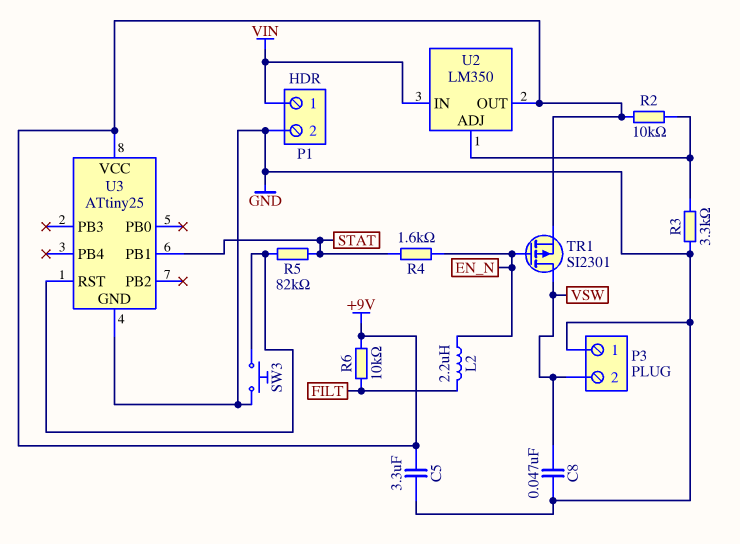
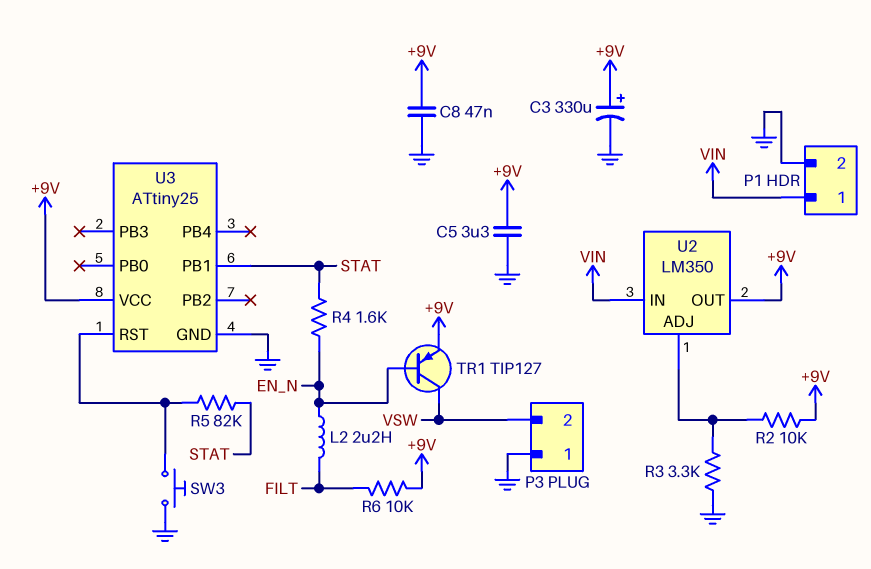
C3: none -> 330uF (plus +9V, minus GND)
C8: 47nF (GND, VSW) -> 47nF (+9V, GND)
TR1: PMOS SI2301 (G EN_N, D VSW, S +9V) -> PNP TIP127 (B EN_N, C VSW, E +9V)

